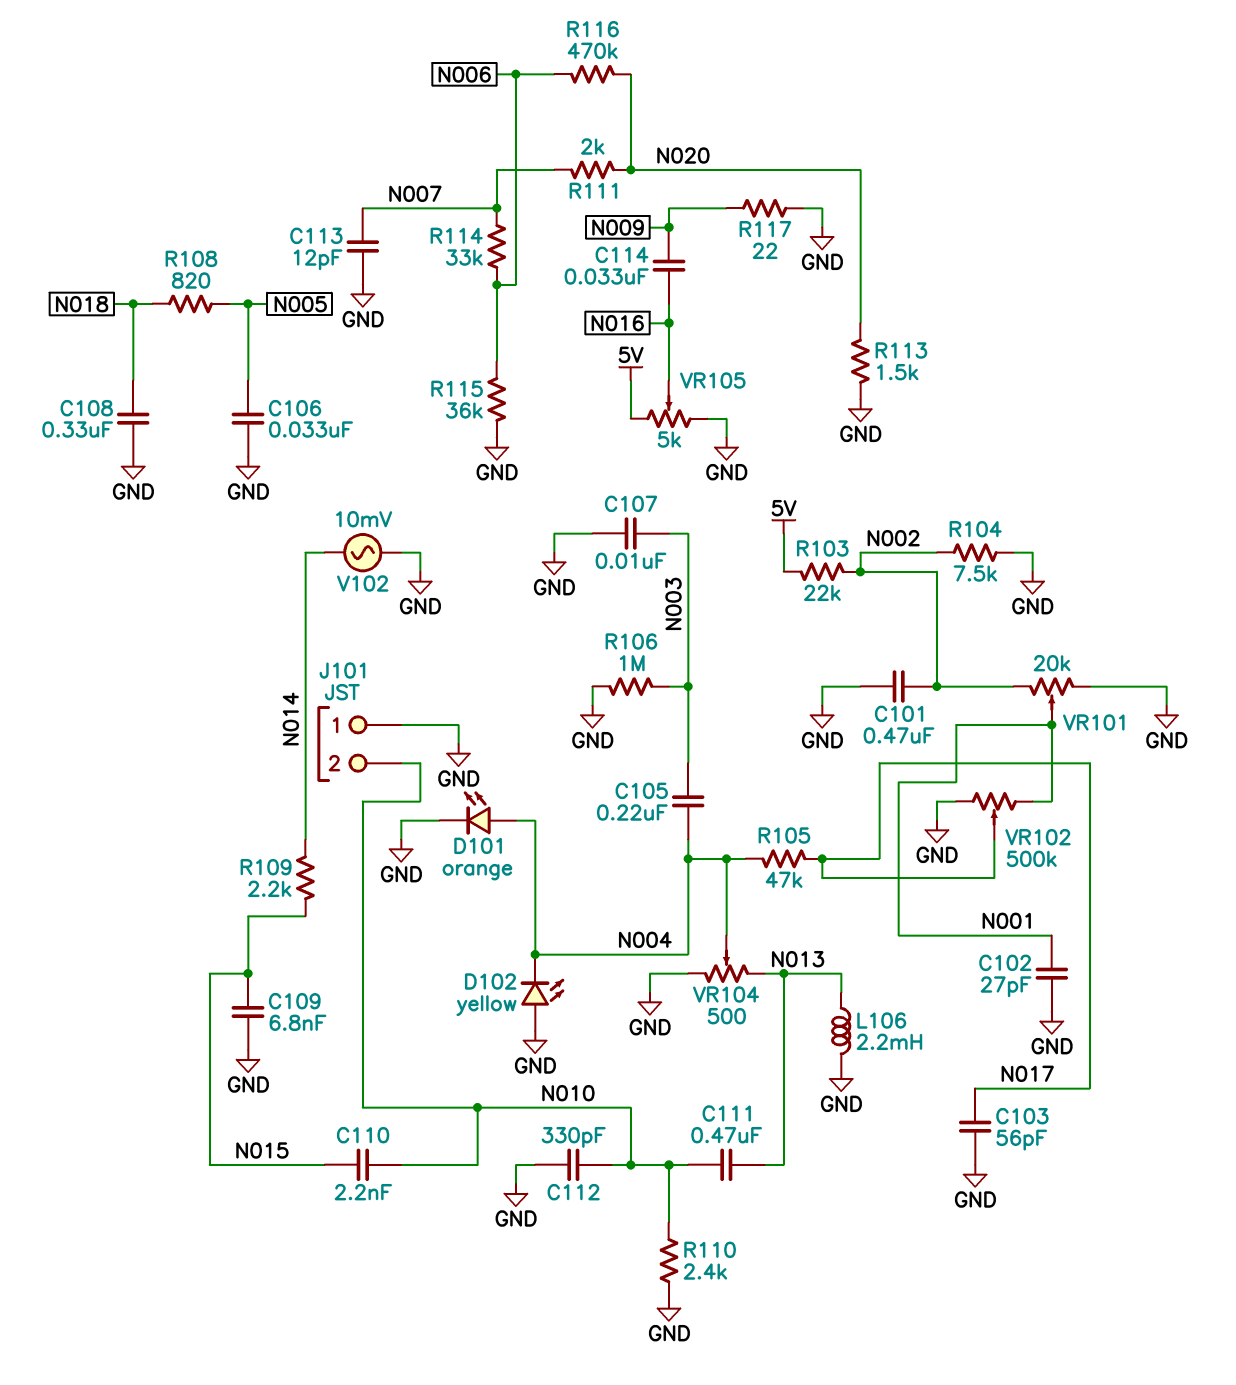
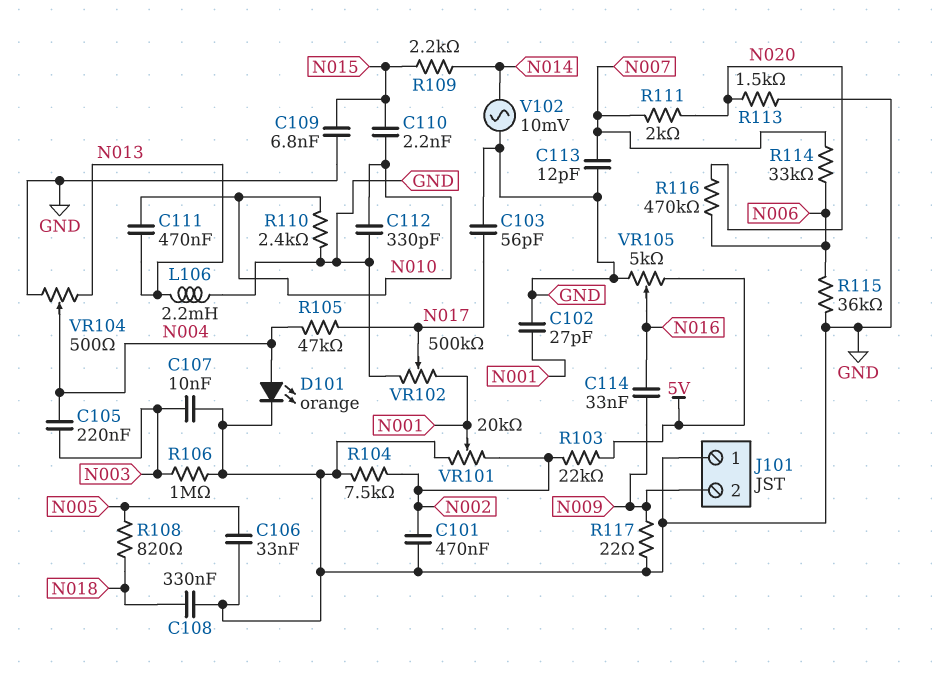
D102: LED yellow (A GND, K N004) -> none
J101 pin 2: N010 -> N009

